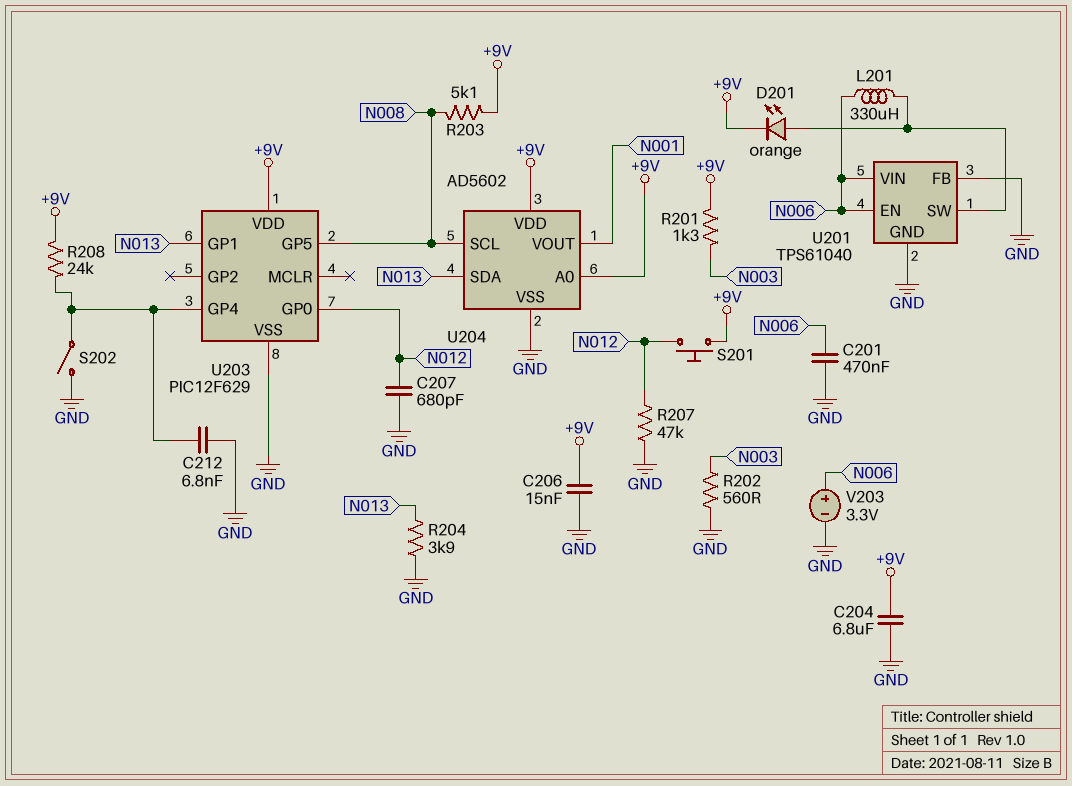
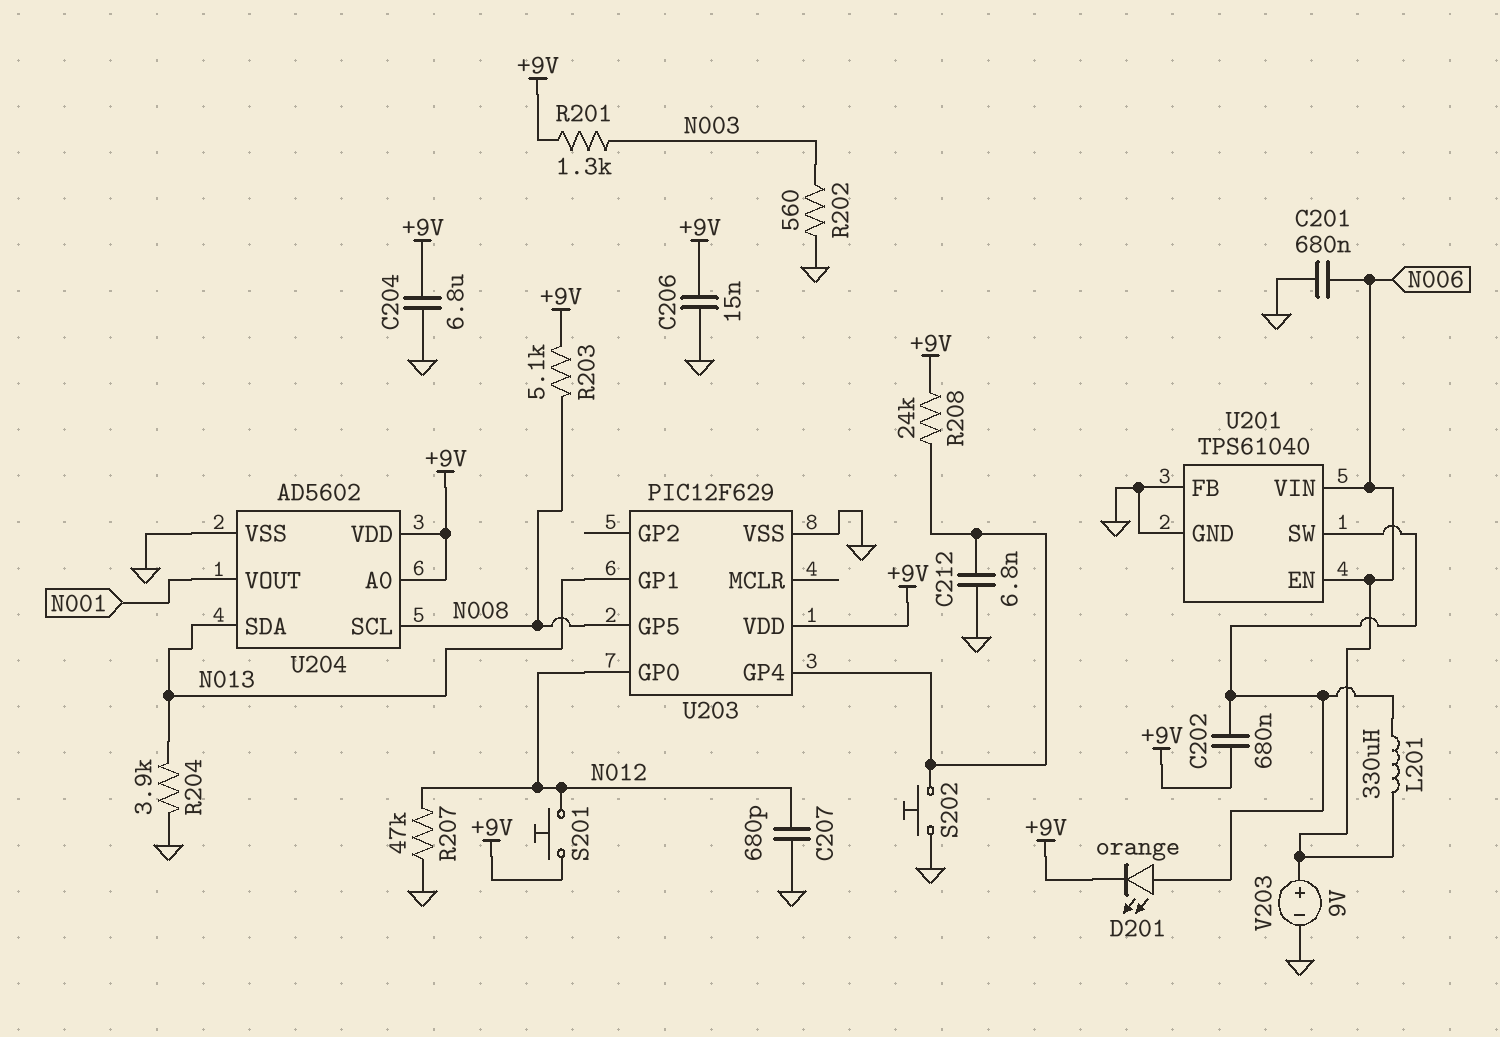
C201: 470nF (GND, N006) -> 680nF (GND, N006)
C202: none -> 680nF (+9V, U201/SW)
S202: switch (GND, U203/GP4) -> button (GND, U203/GP4)
V203: 3.3V (plus N006, minus GND) -> 9V (plus N006, minus GND)

